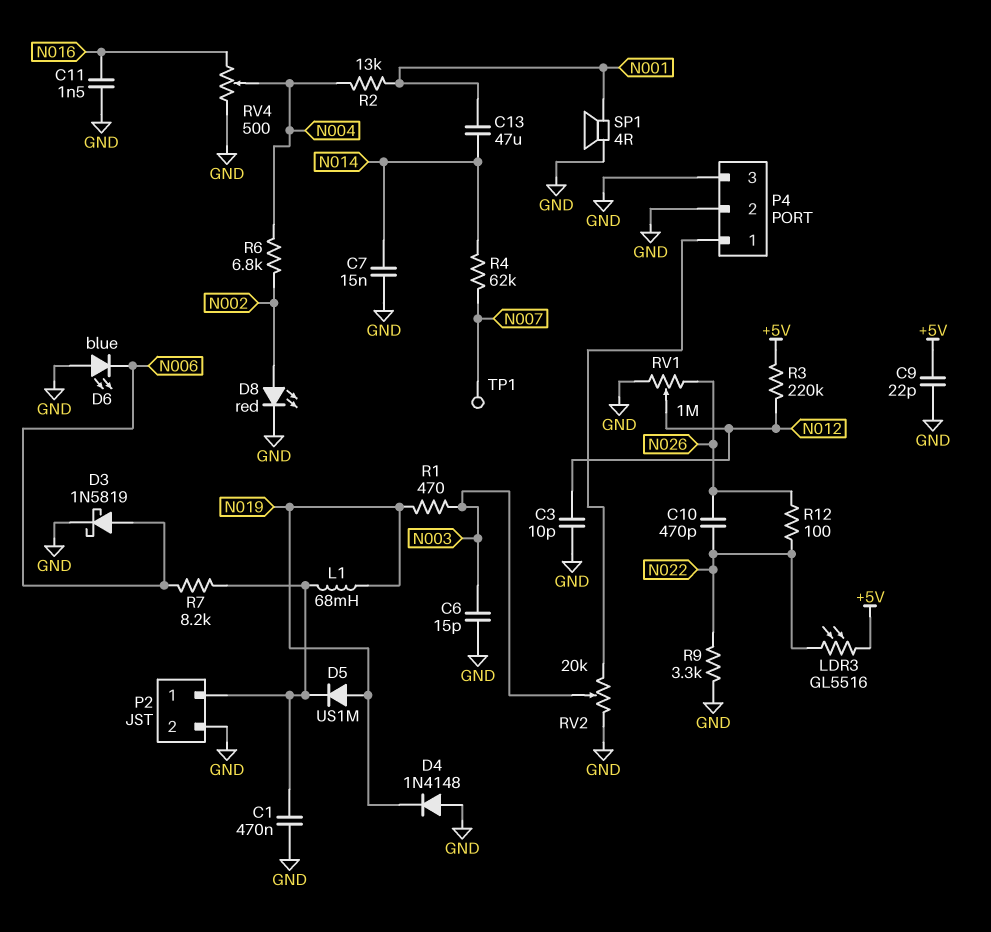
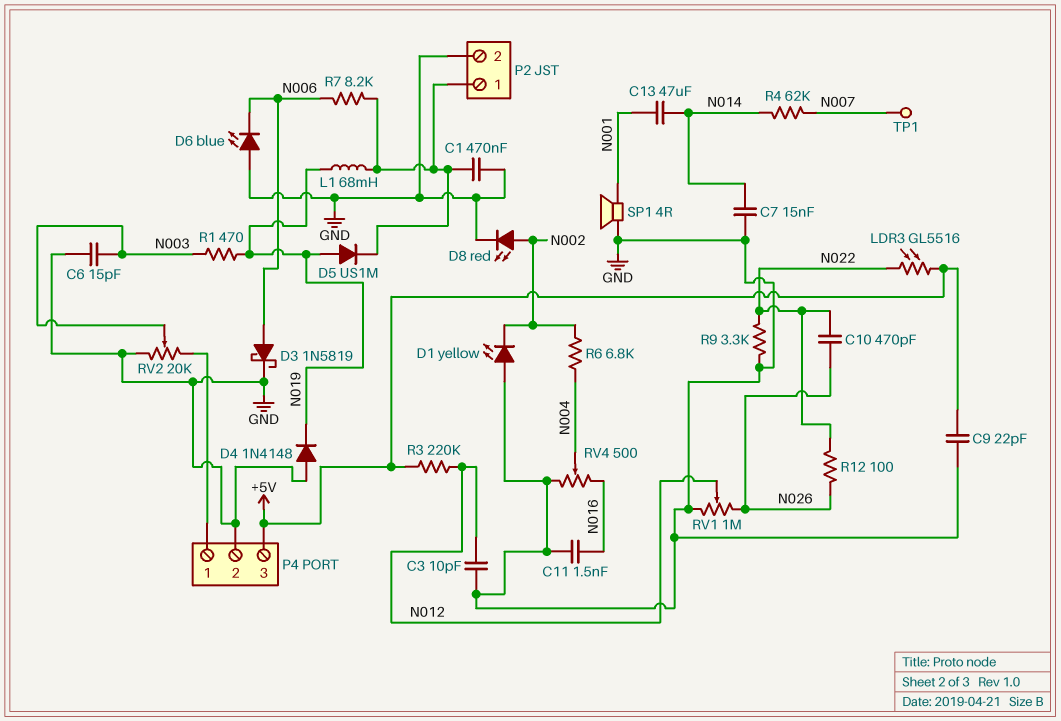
D1: none -> LED yellow (A GND, K N002)
P4 pin 3: GND -> +5V
R2: 13k (N001, N004) -> none

